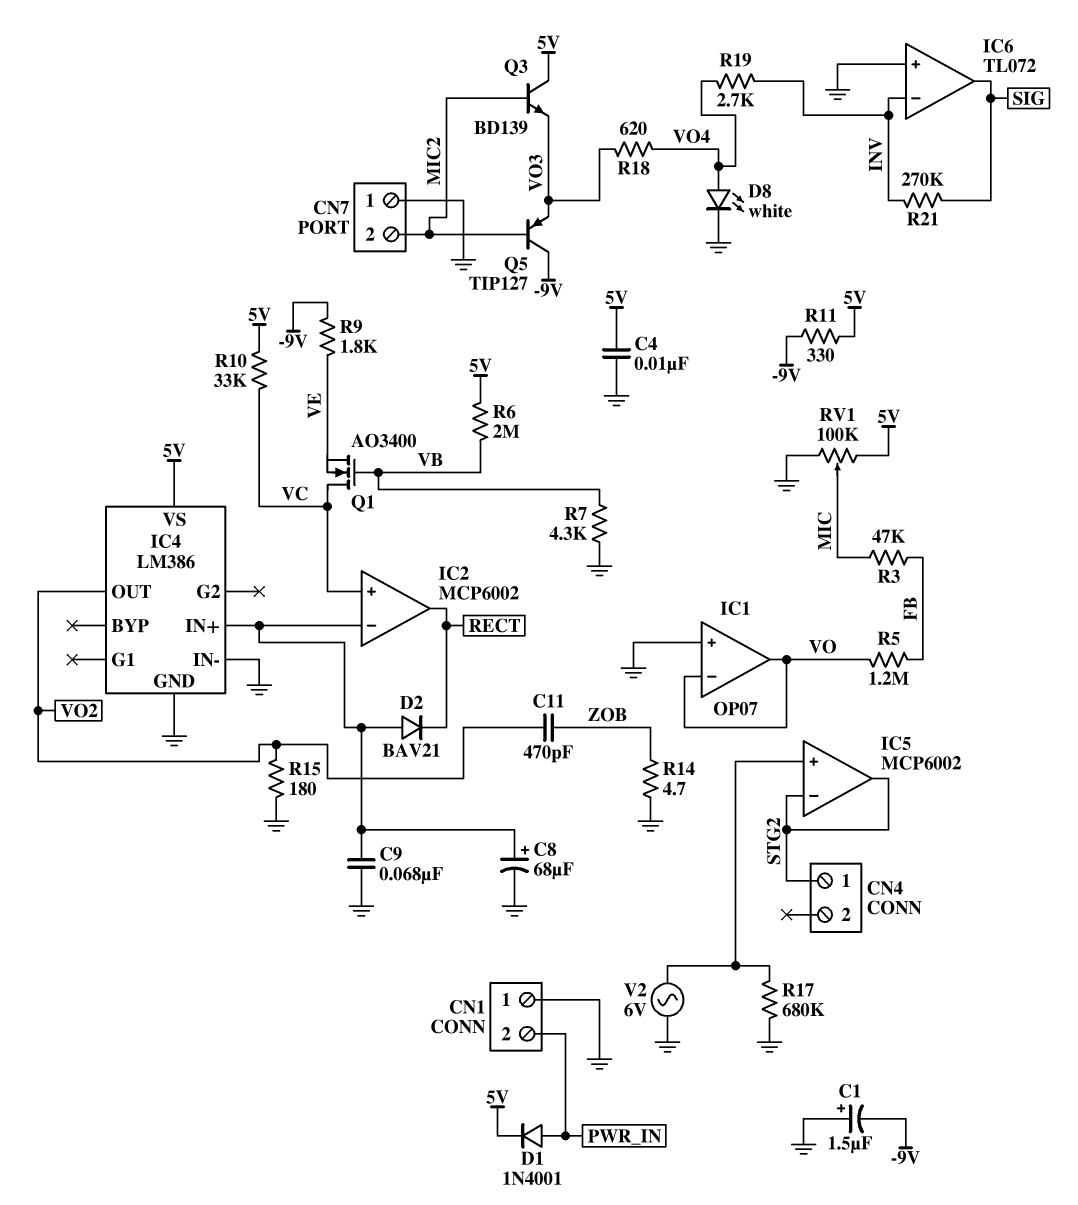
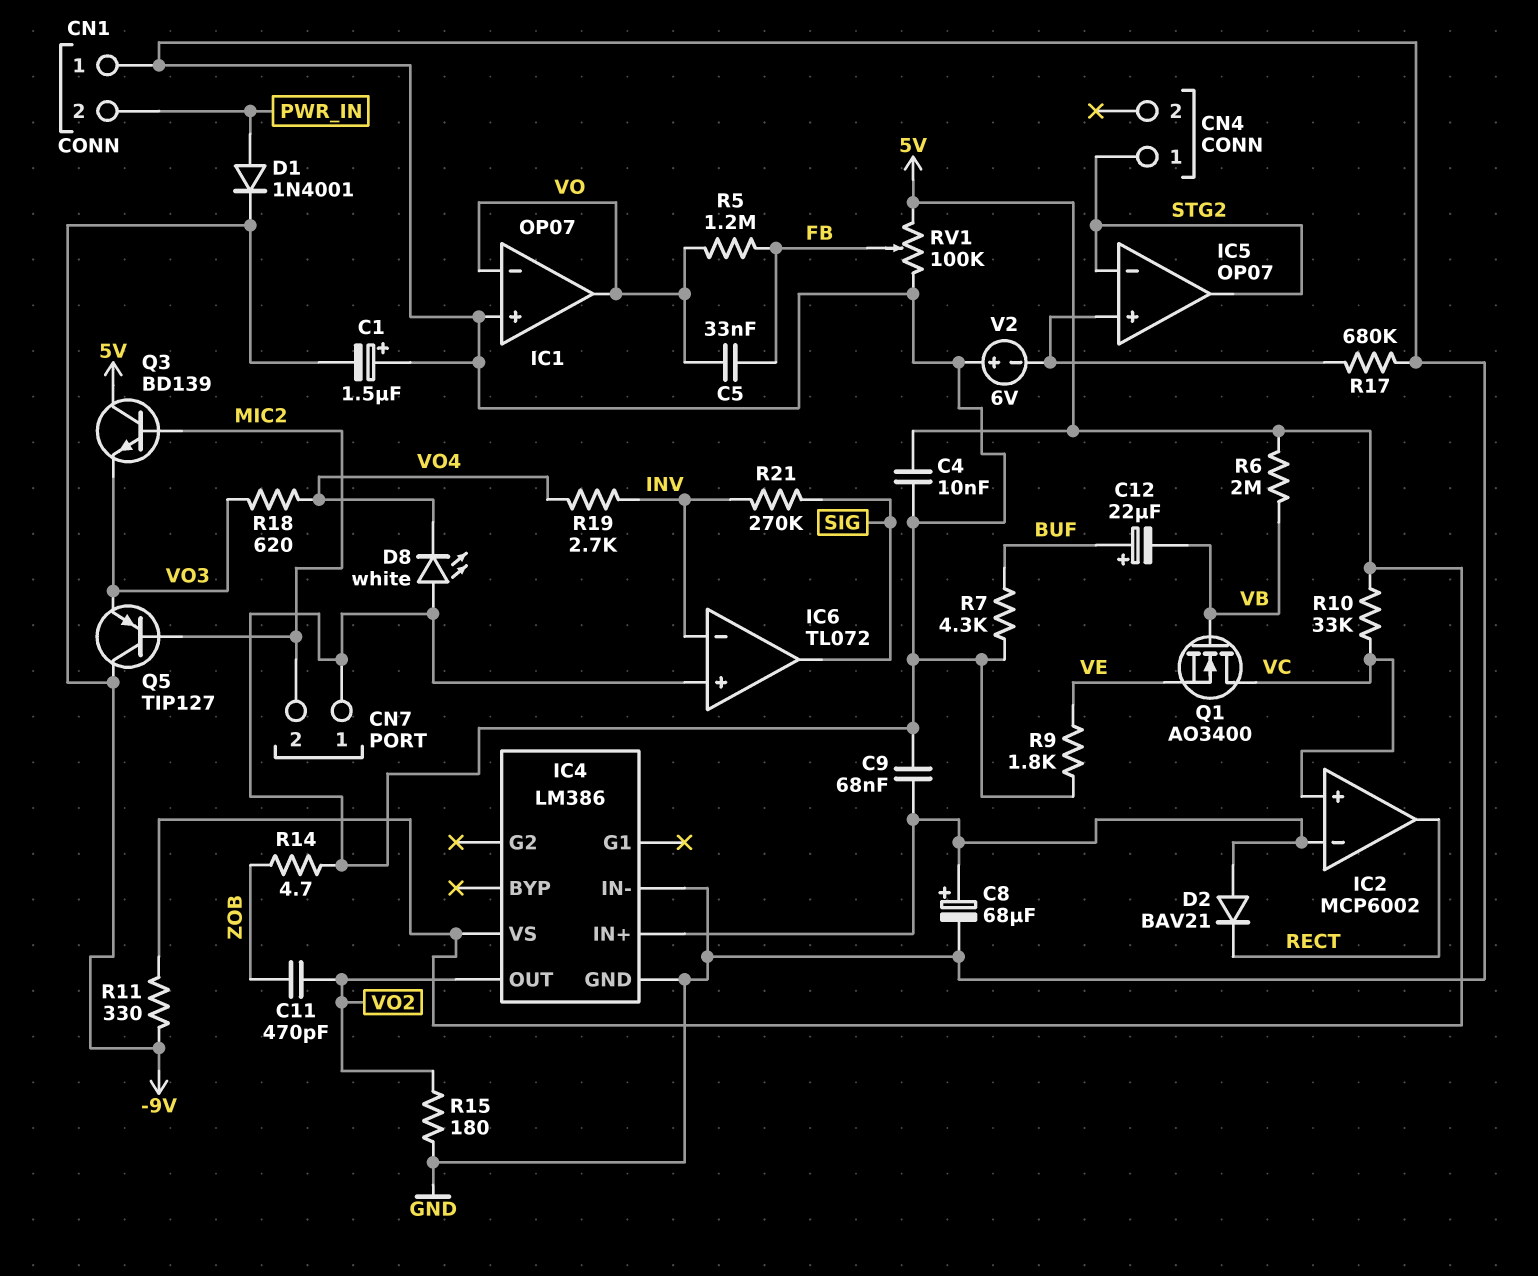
C5: none -> 33nF (FB, VO)
C12: none -> 22uF (plus BUF, minus VB)
D1: diode 1N4001 (A PWR_IN, K 5V) -> diode 1N4001 (A PWR_IN, K -9V)
D8: LED white (A VO4, K GND) -> LED white (A GND, K VO4)
IC5: MCP6002 -> OP07
R3: 47k (FB, MIC) -> none
R7: 4.3k (GND, VB) -> 4.3k (BUF, GND)
R9: 1.8k (-9V, VE) -> 1.8k (GND, VE)
RV1: 100k (5V, GND, wiper MIC) -> 100k (5V, GND, wiper FB)
V2: AC 6V (GND, IC5/in+) -> 6V (plus GND, minus IC5/in+)

